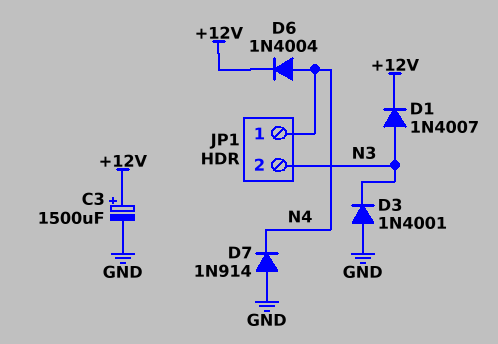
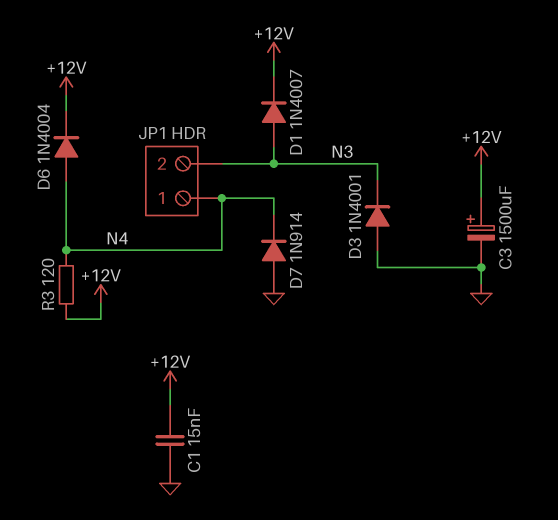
C1: none -> 15nF (+12V, GND)
R3: none -> 120 (+12V, N4)

